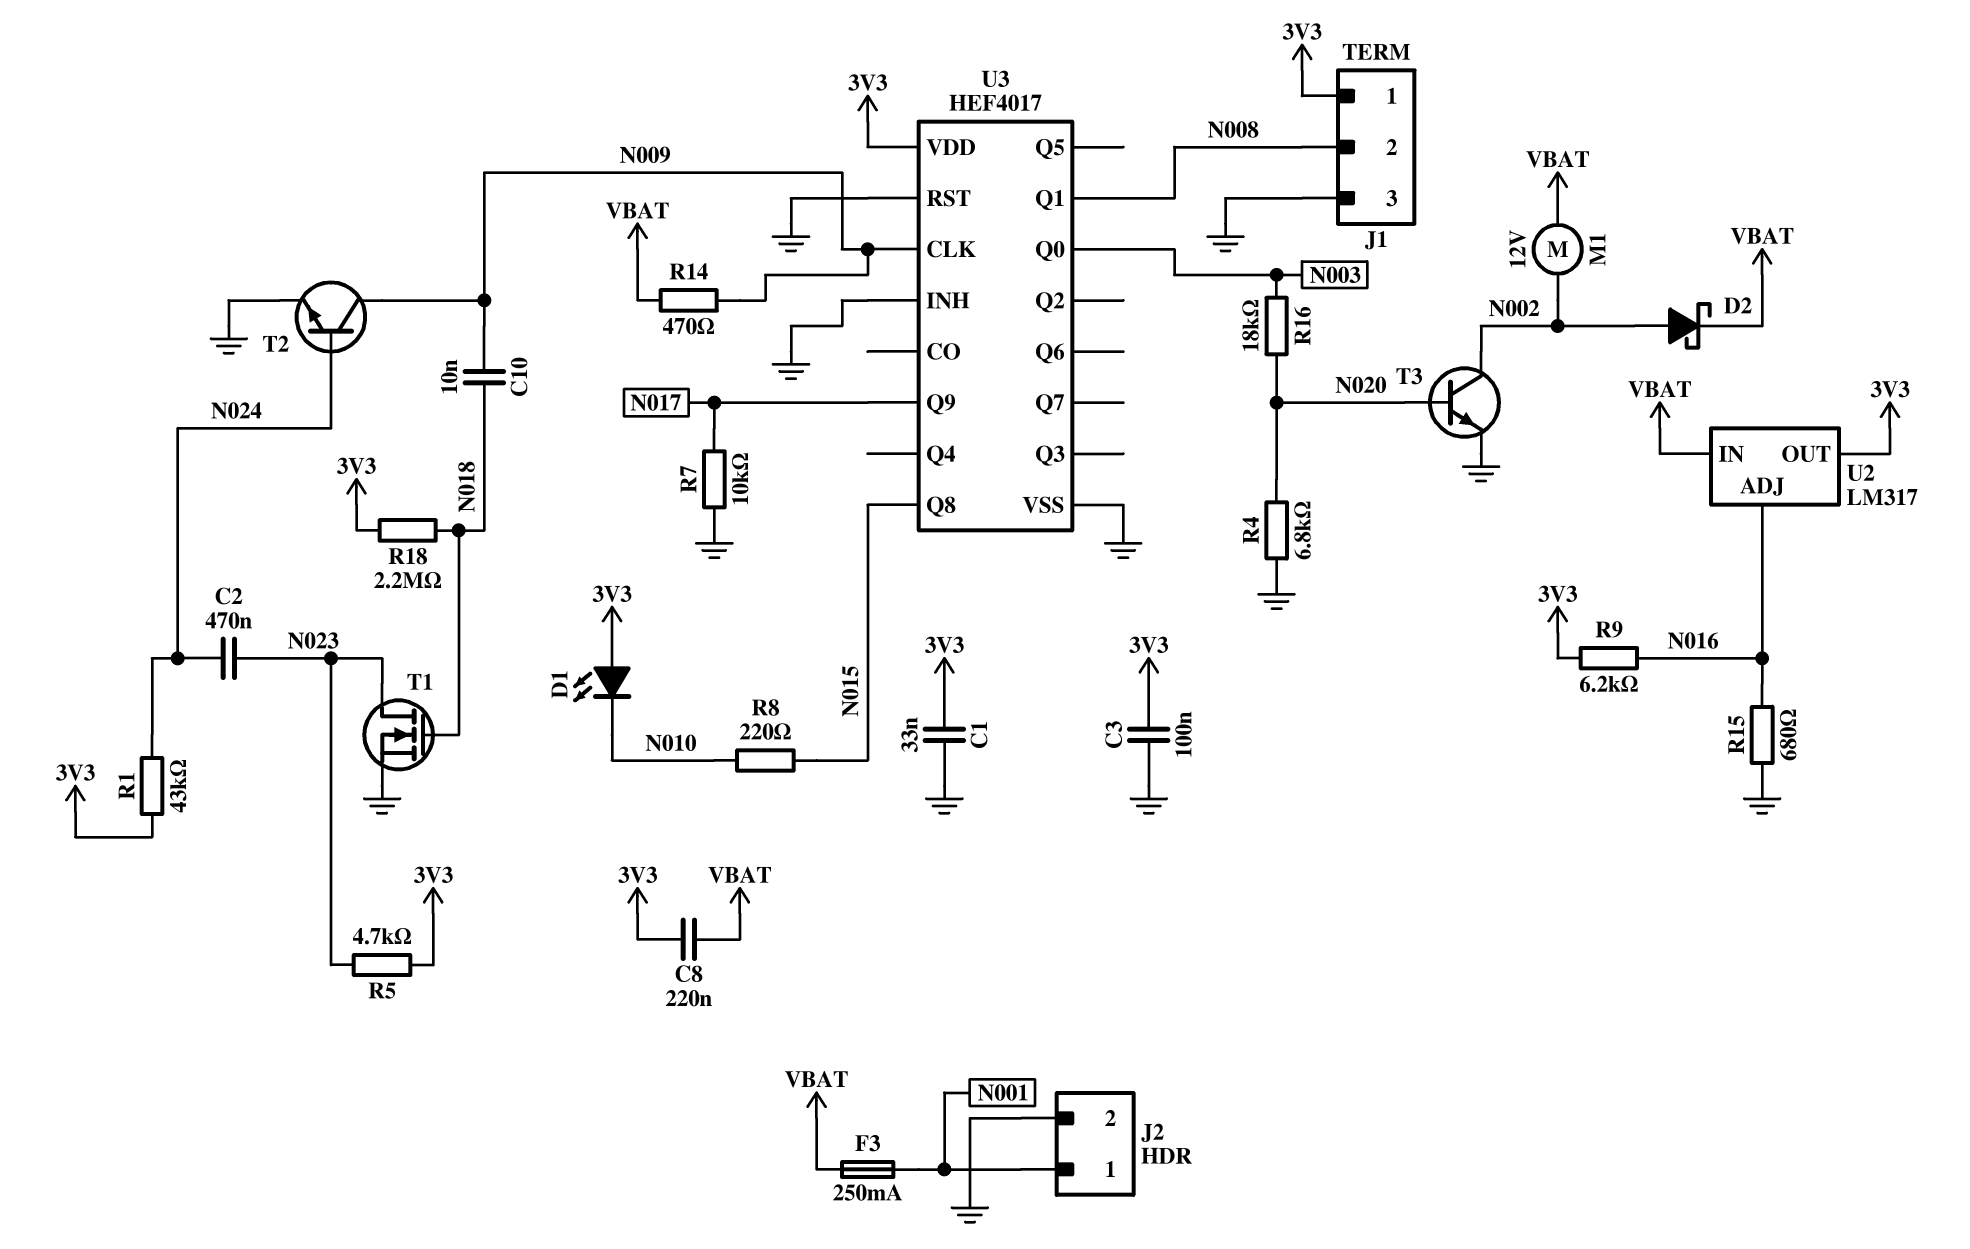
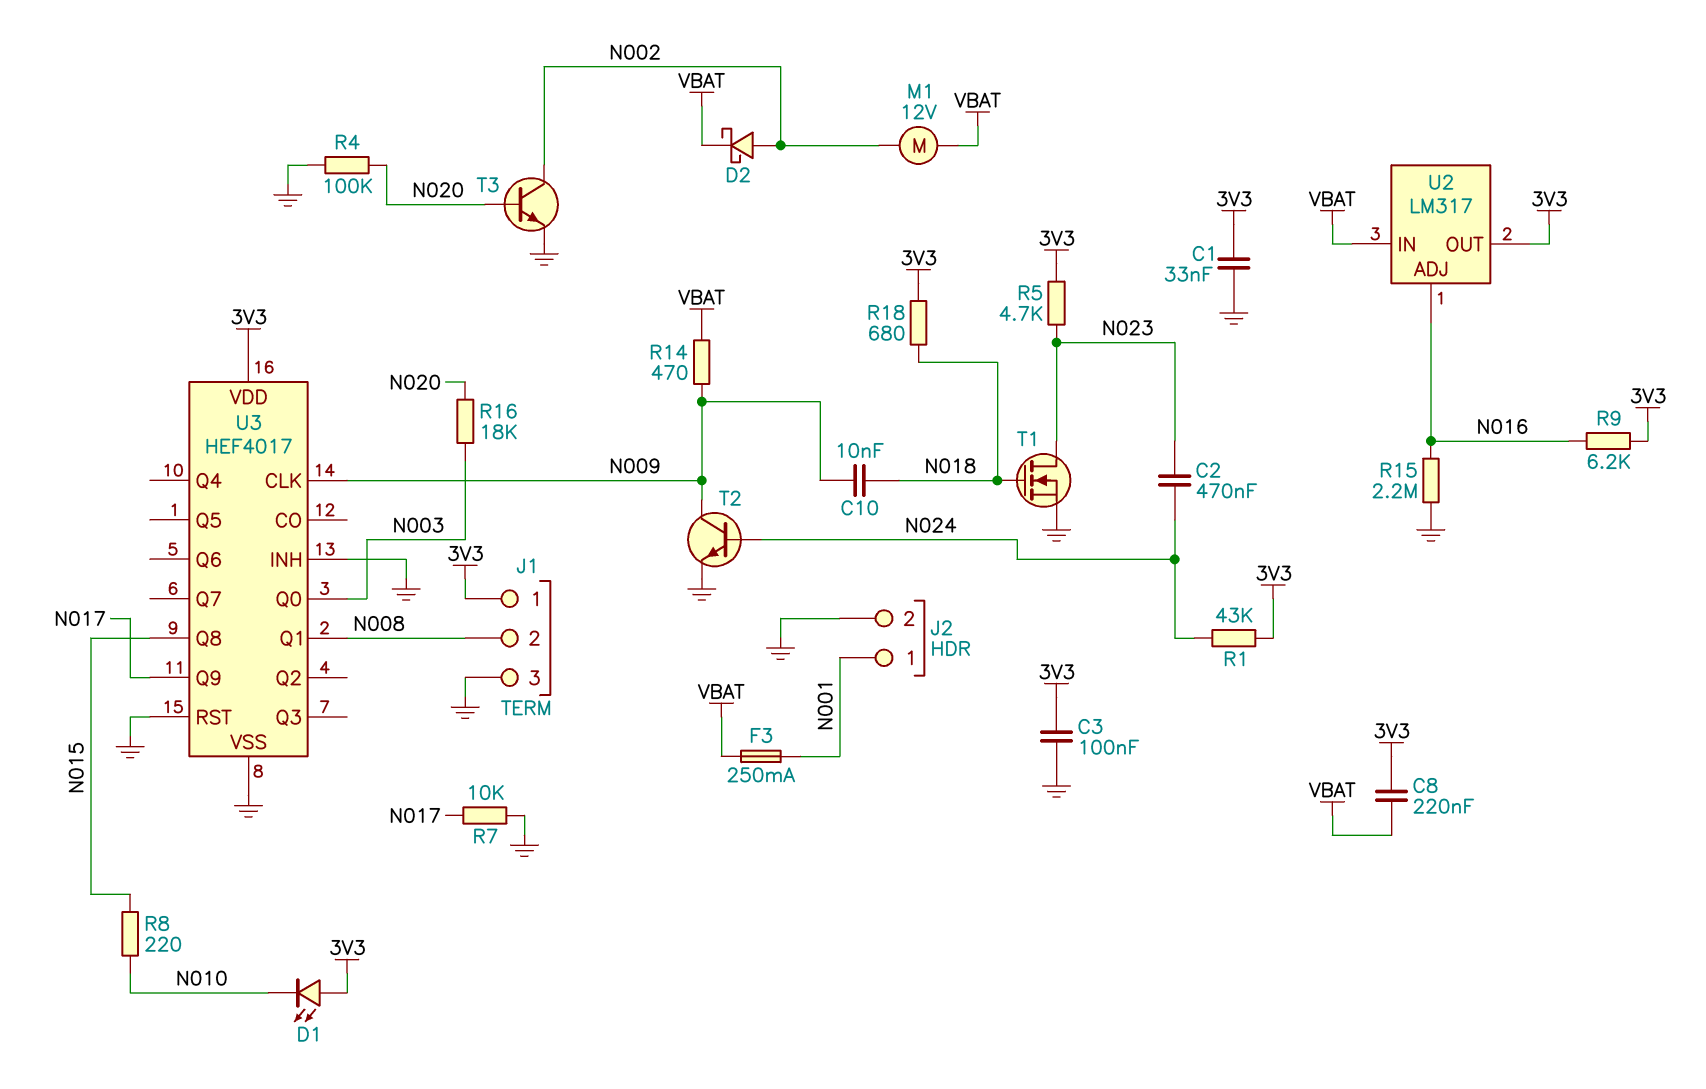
R4: 6.8k (GND, N020) -> 100k (GND, N020)
R15: 680 (GND, N016) -> 2.2M (GND, N016)
R18: 2.2M (3V3, N018) -> 680 (3V3, N018)

